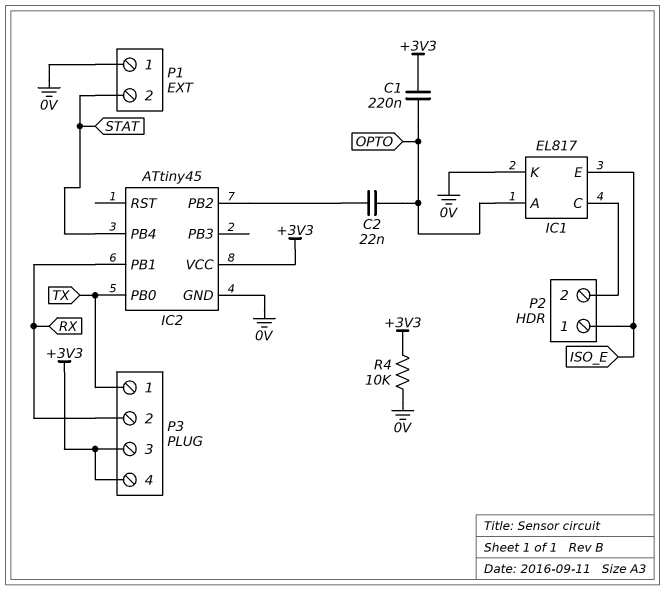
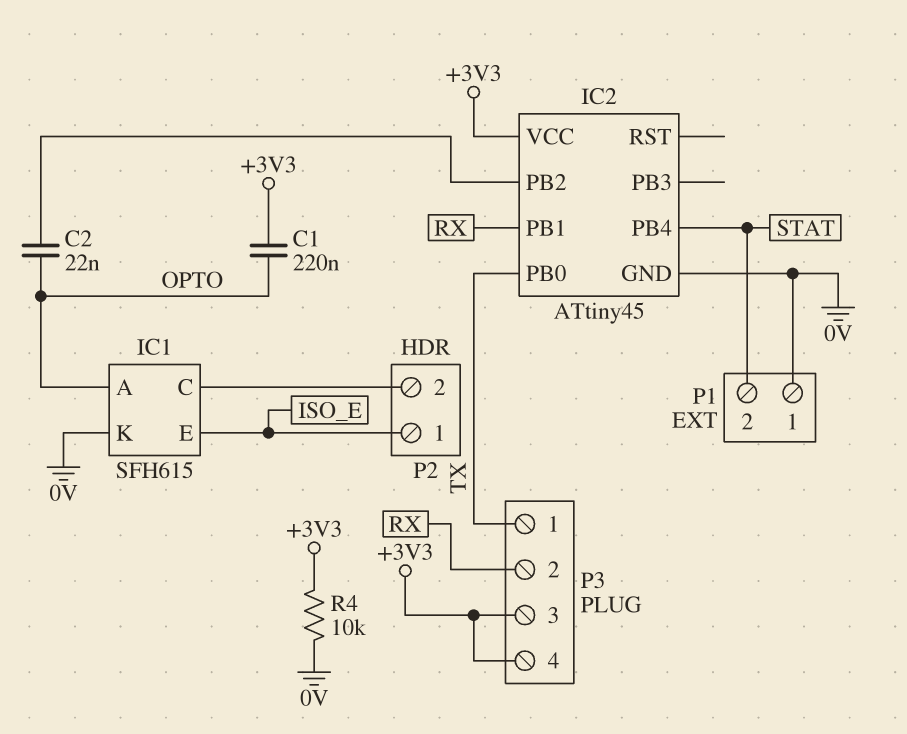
IC1: EL817 -> SFH615

